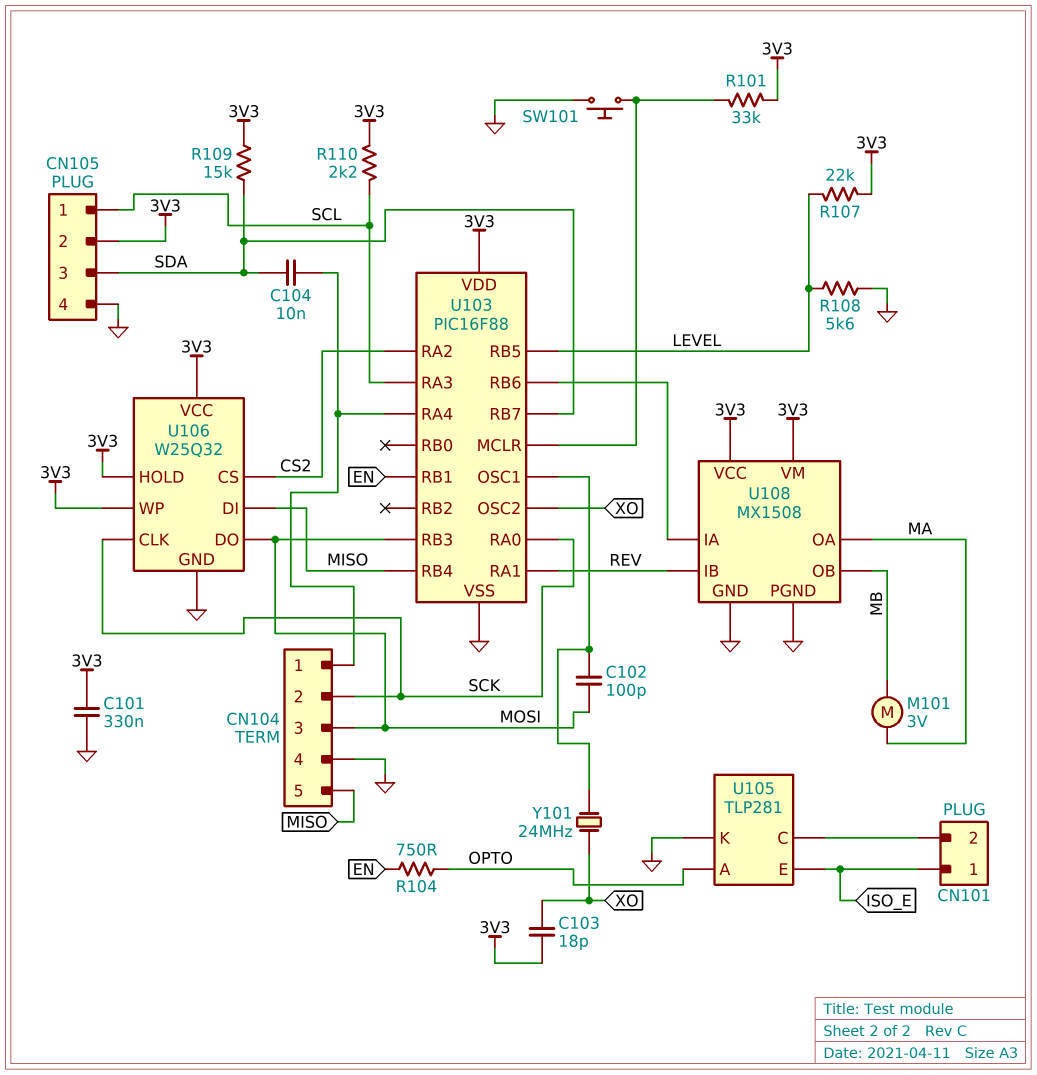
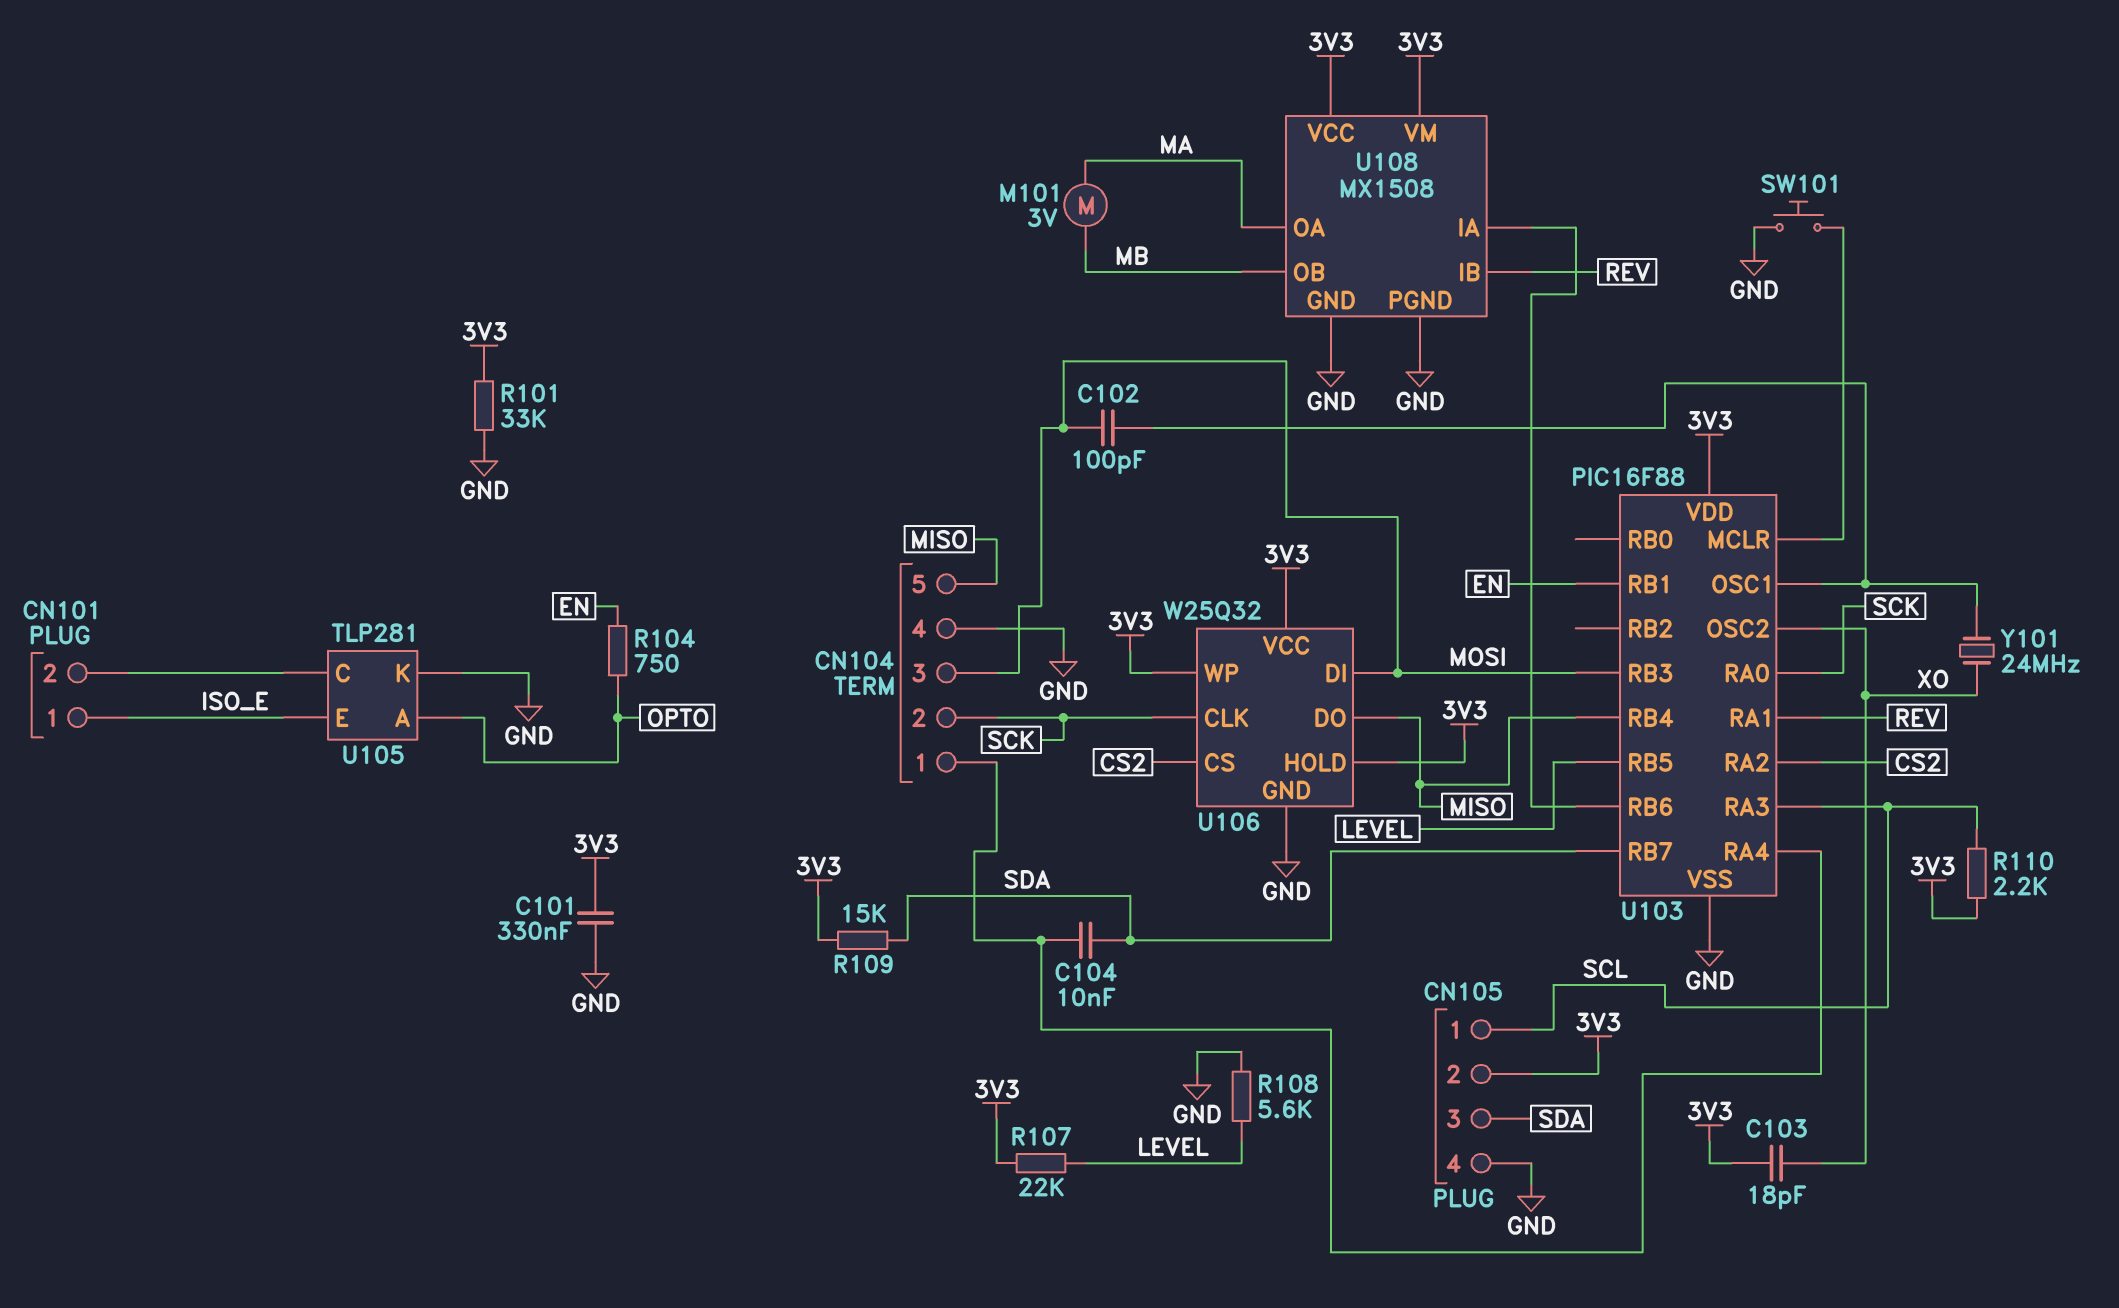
R101: 33k (3V3, U103/MCLR) -> 33k (3V3, GND)
U106 pin DI: MISO -> MOSI
U106 pin DO: MOSI -> MISO

